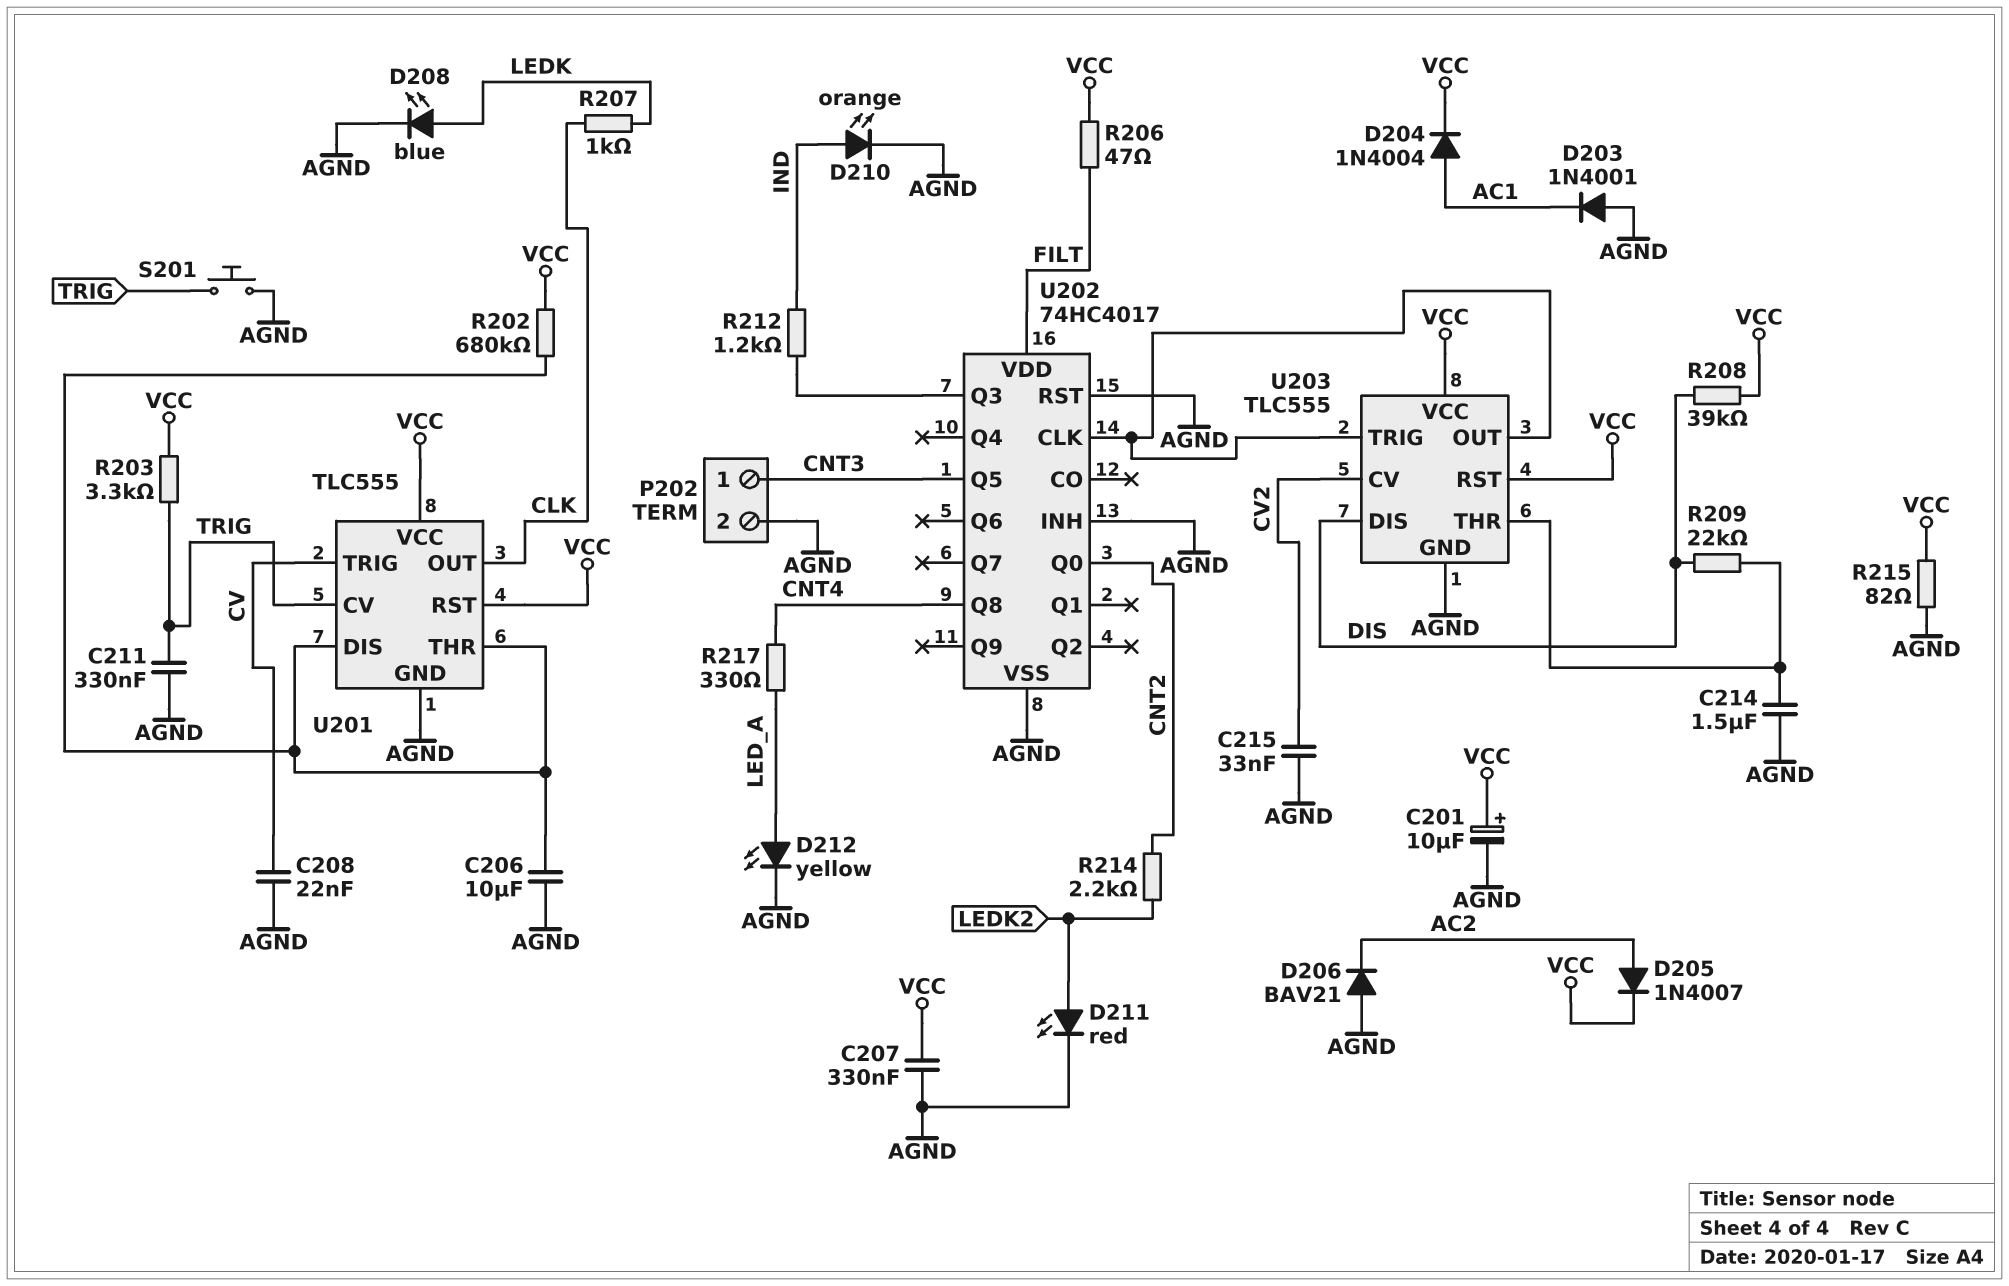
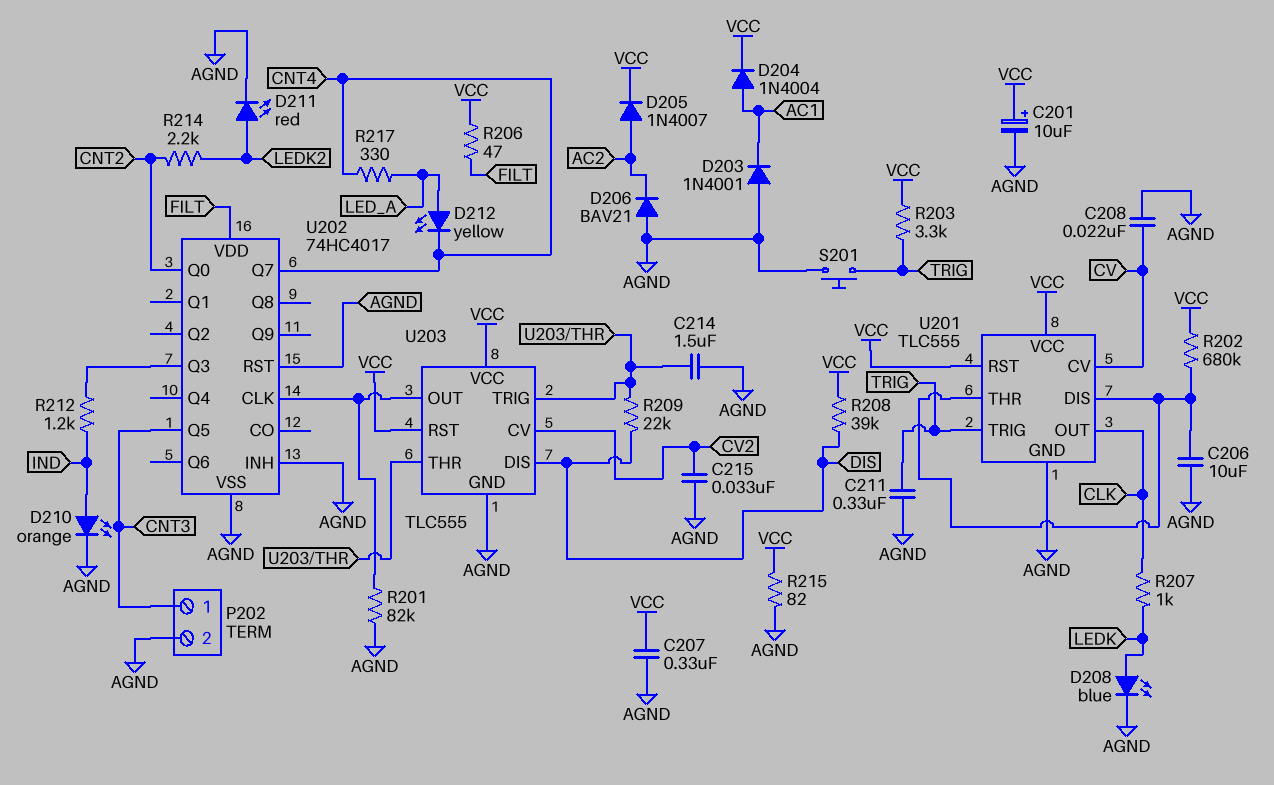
D212: LED yellow (A LED_A, K AGND) -> LED yellow (A LED_A, K CNT4)
R201: none -> 82k (AGND, U202/CLK)
U201 pin CV: TRIG -> CV
U201 pin TRIG: CV -> TRIG
U202 pin Q7: none -> CNT4
U202 pin Q8: CNT4 -> none
U203 pin TRIG: U202/CLK -> U203/THR

